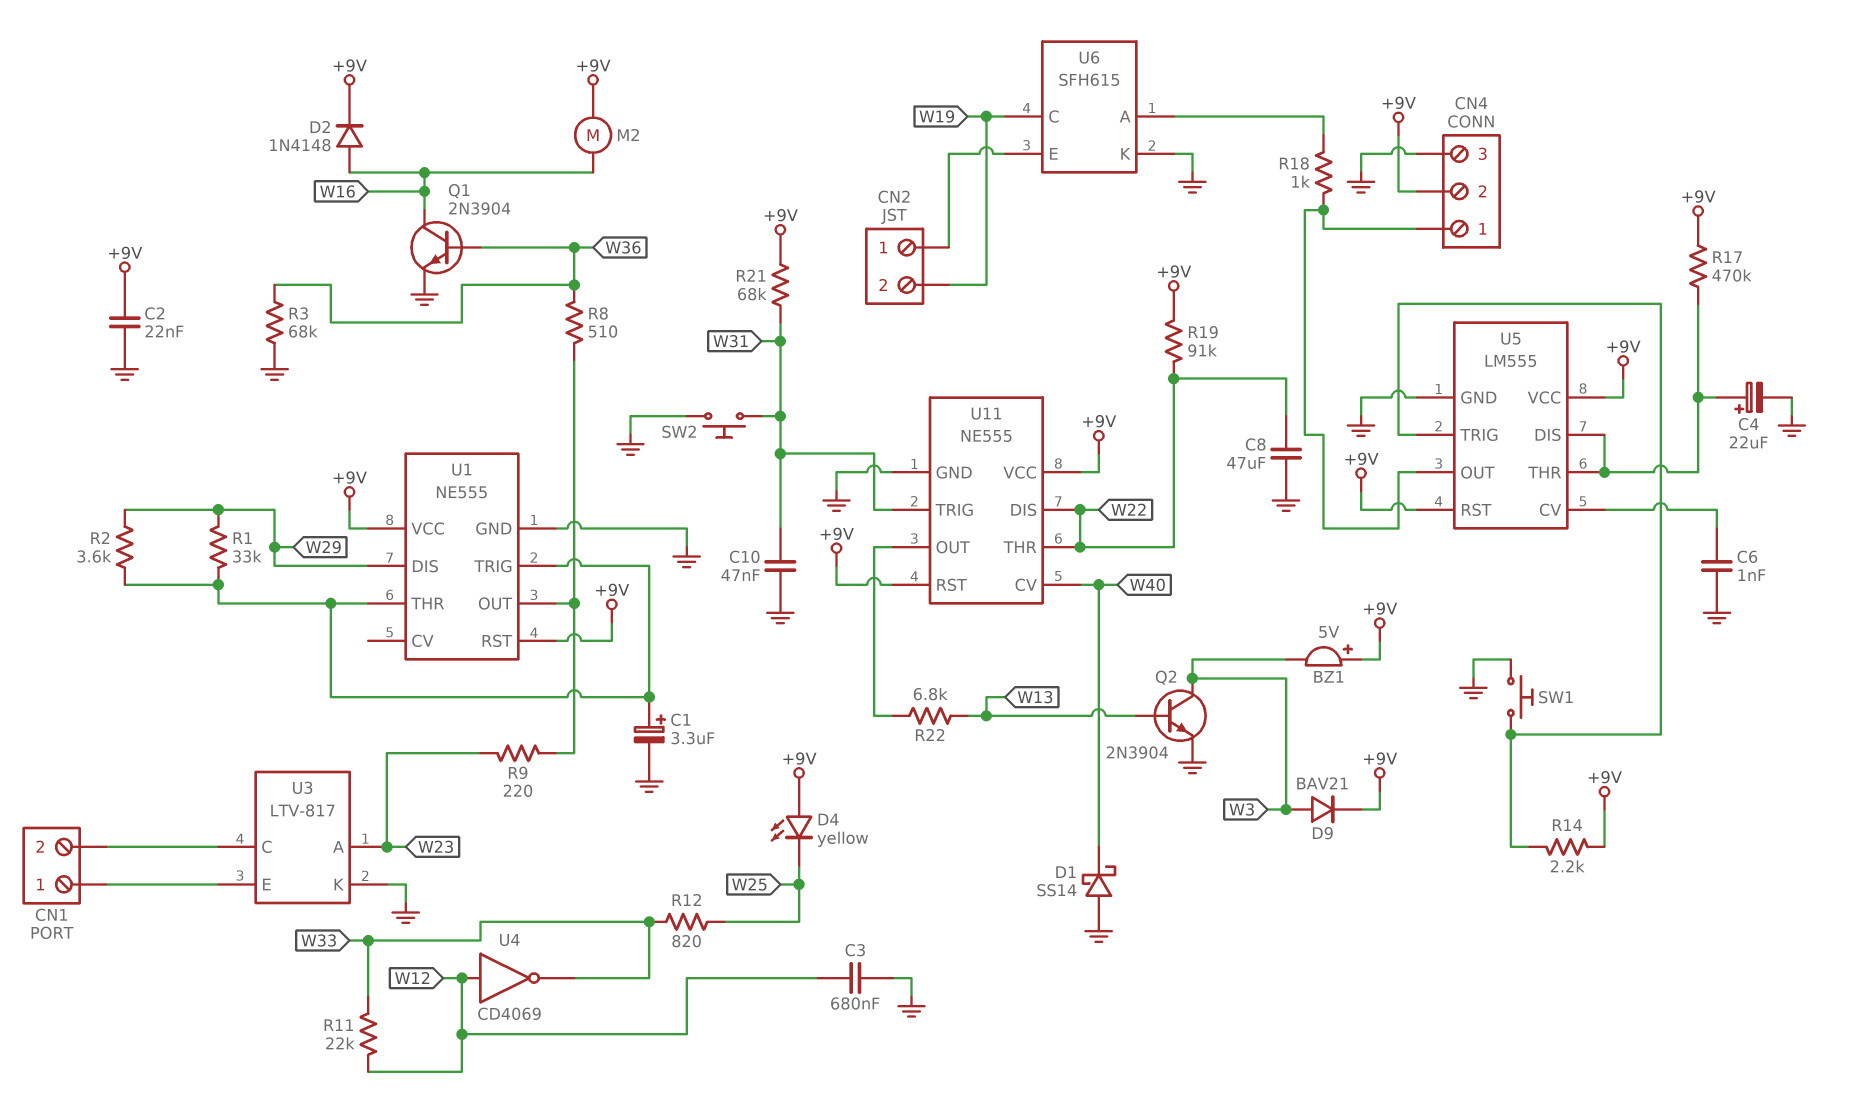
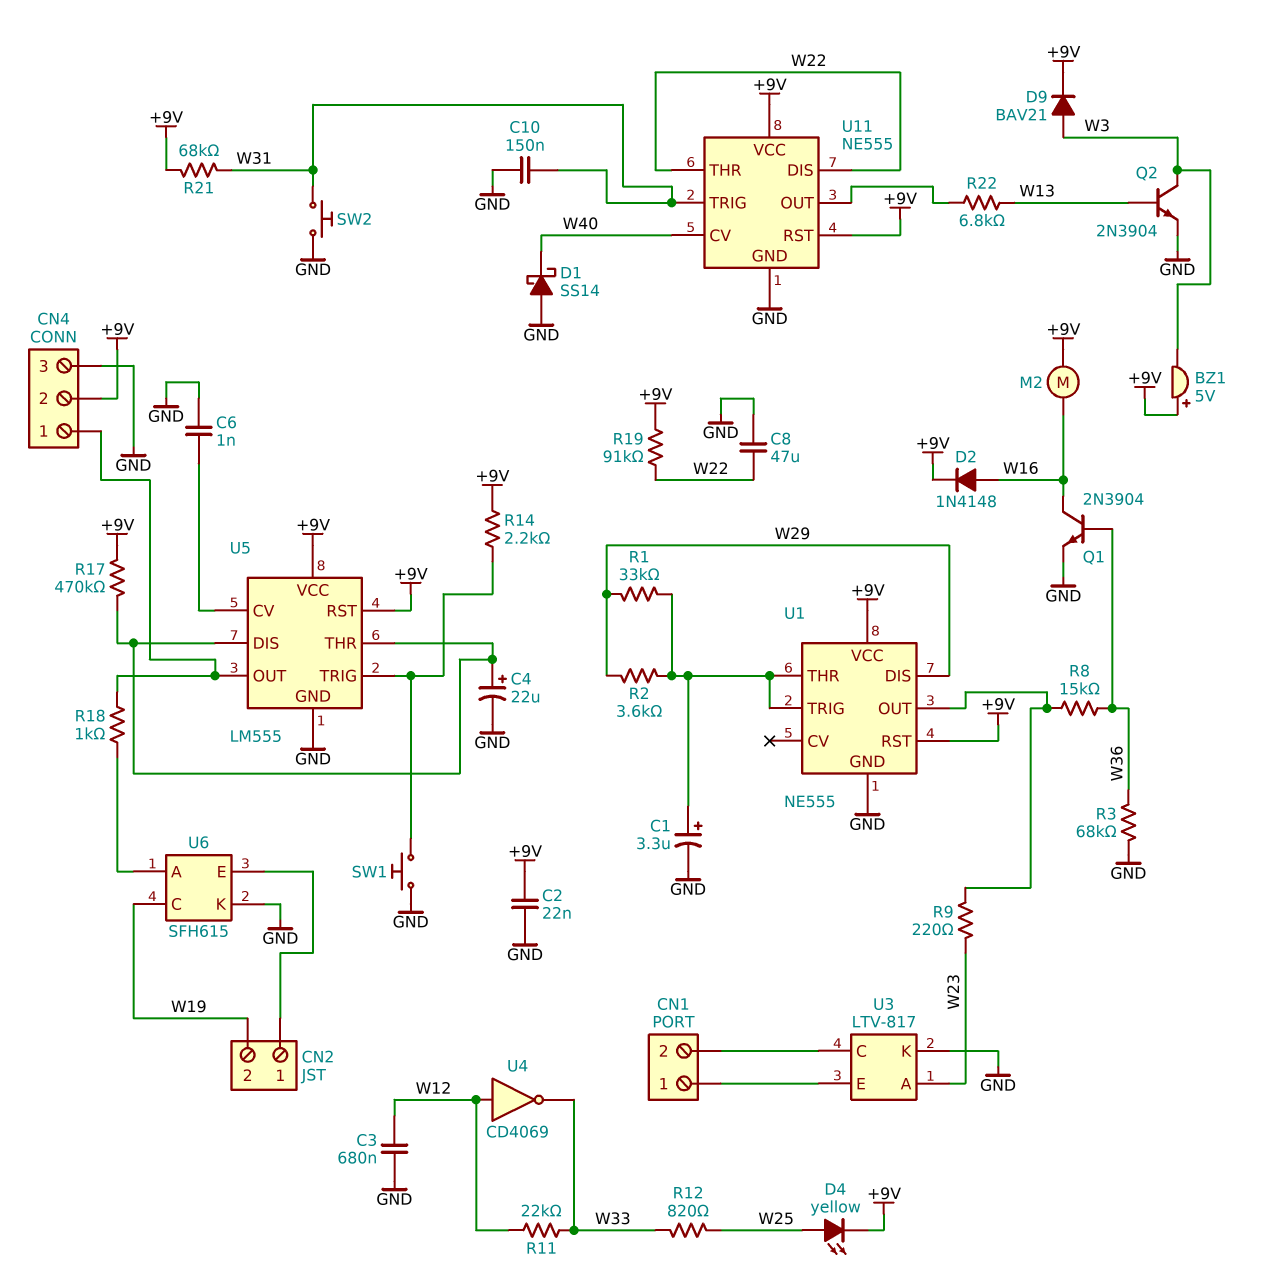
C10: 47nF (GND, W31) -> 150nF (GND, W31)
D4: LED yellow (A +9V, K W25) -> LED yellow (A W25, K +9V)
R8: 510 (U1/OUT, W36) -> 15k (U1/OUT, W36)

